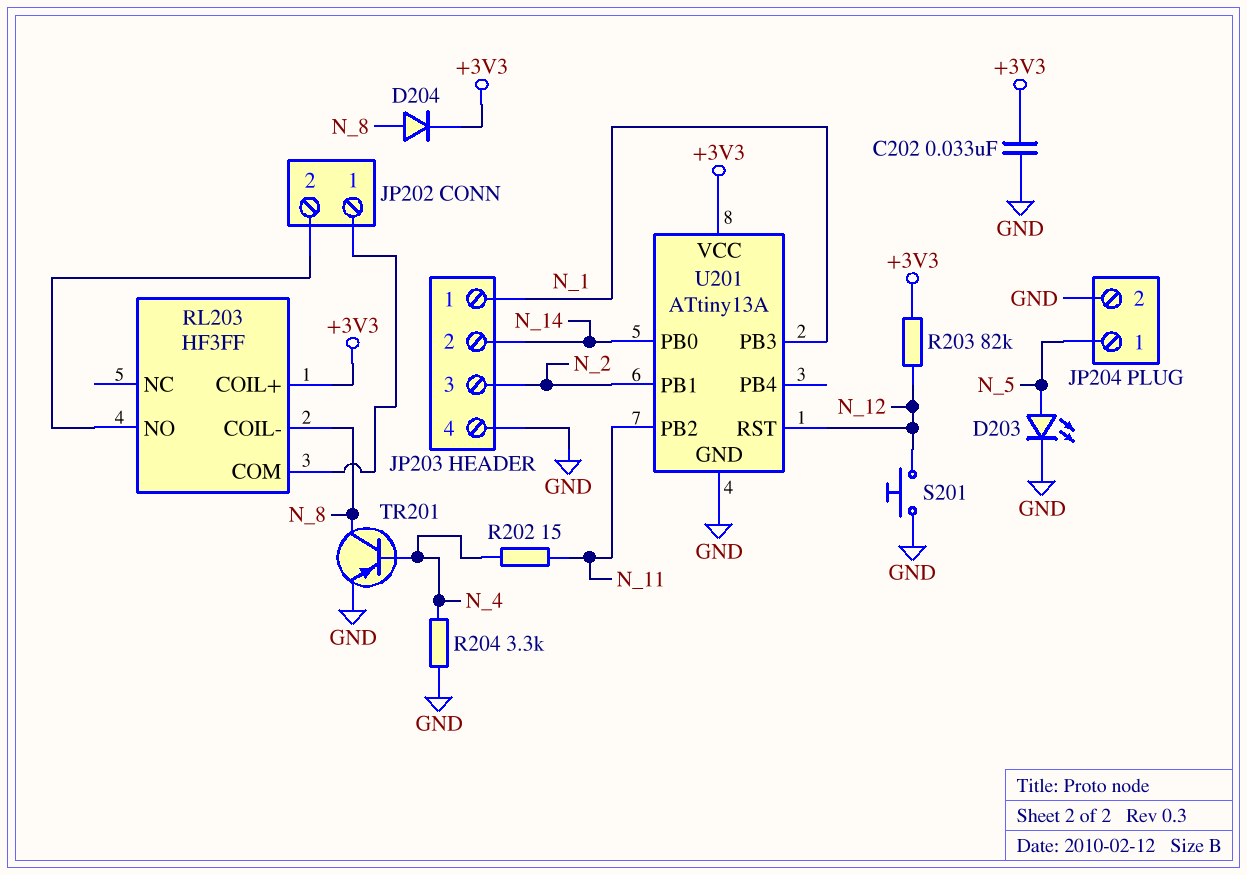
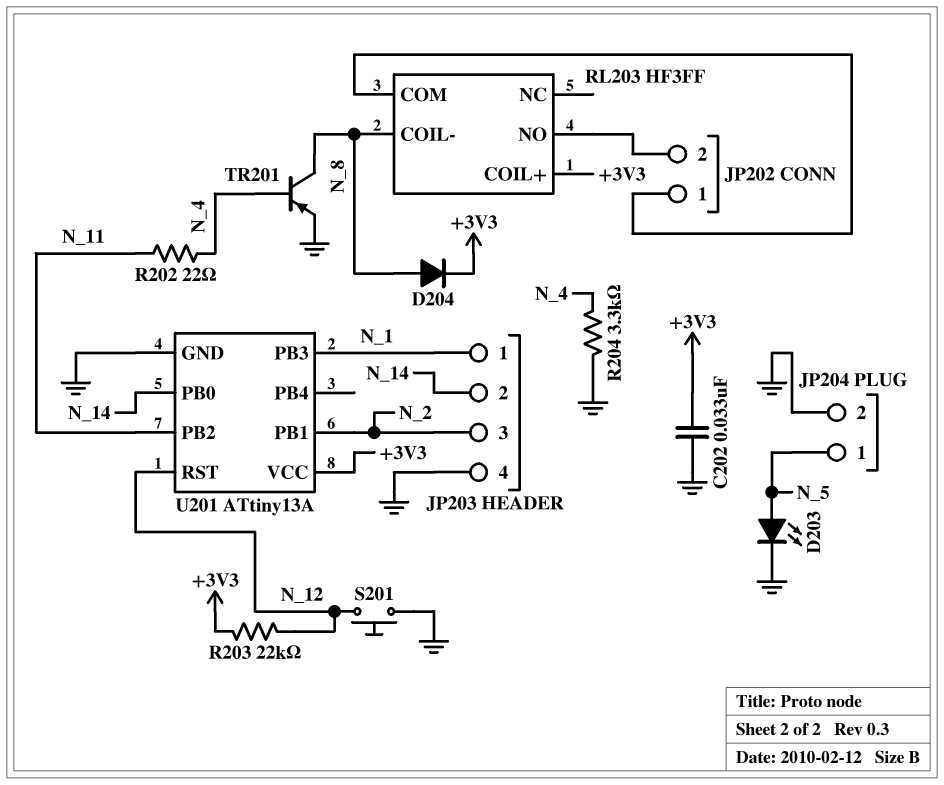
R202: 15 (N_4, N_11) -> 22 (N_4, N_11)
R203: 82k (+3V3, N_12) -> 22k (+3V3, N_12)

